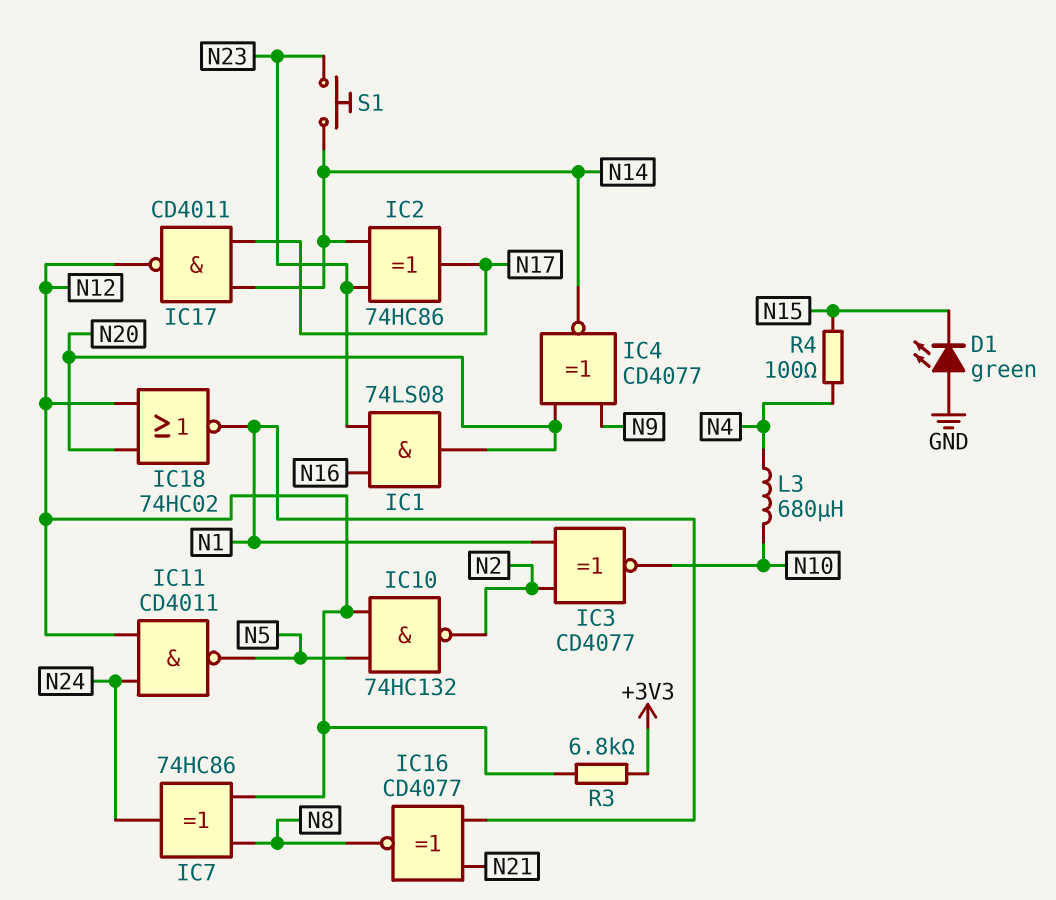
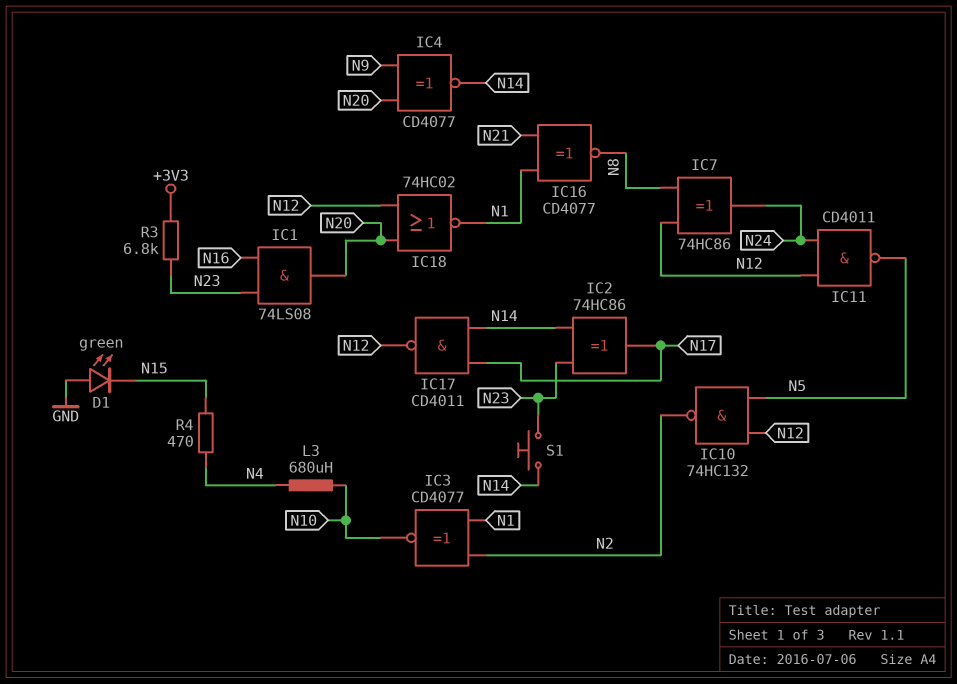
R3: 6.8k (+3V3, N12) -> 6.8k (+3V3, N23)
R4: 100 (N4, N15) -> 470 (N4, N15)

